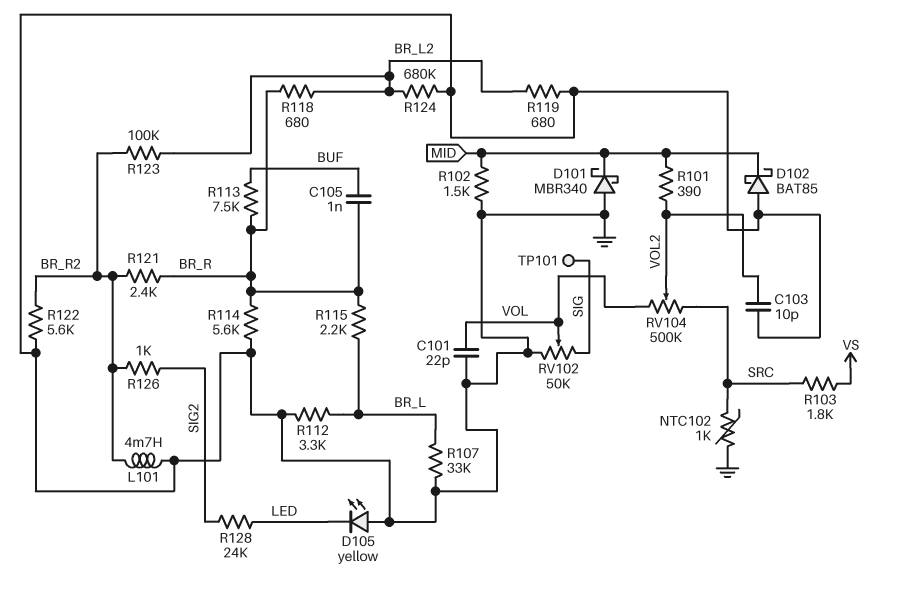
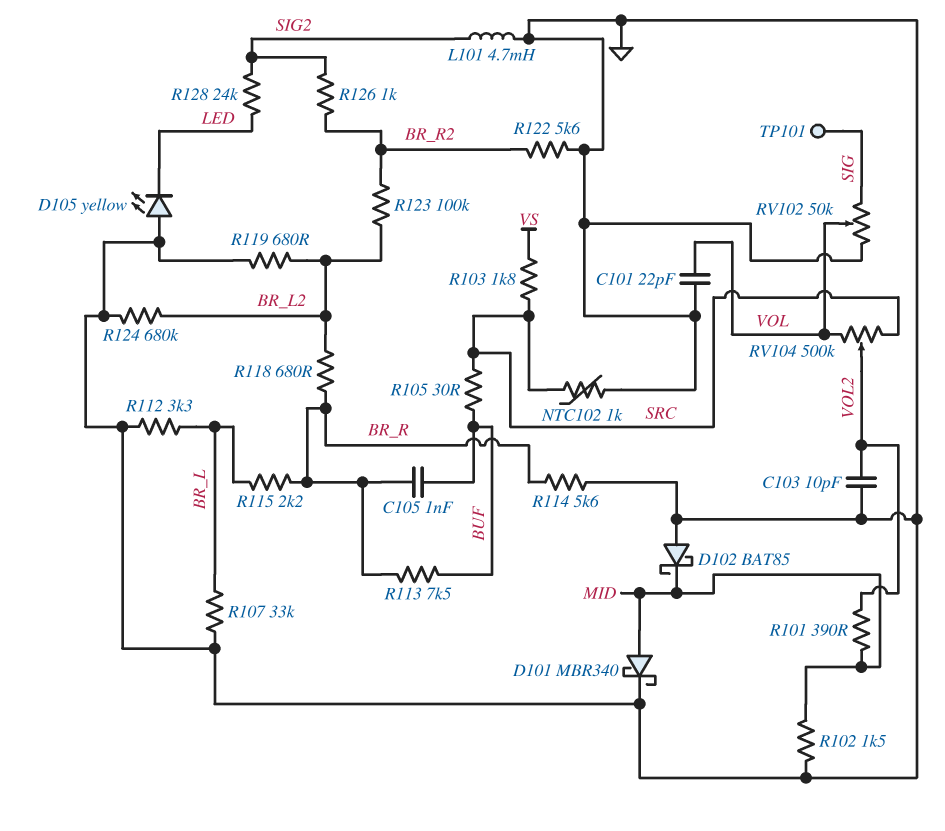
D101: schottky MBR340 (A GND, K MID) -> schottky MBR340 (A MID, K GND)
L101: 4.7mH (BR_R2, GND) -> 4.7mH (GND, SIG2)
R105: none -> 30 (BUF, SRC)
R121: 2.4k (BR_R, BR_R2) -> none

